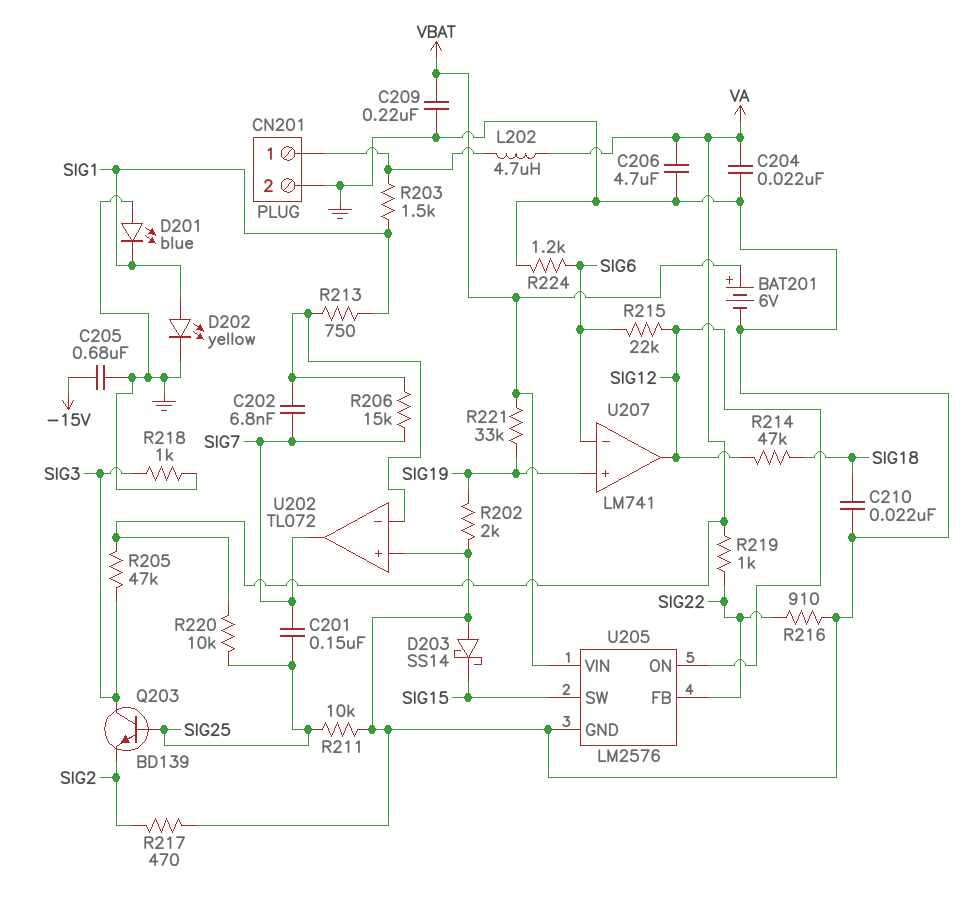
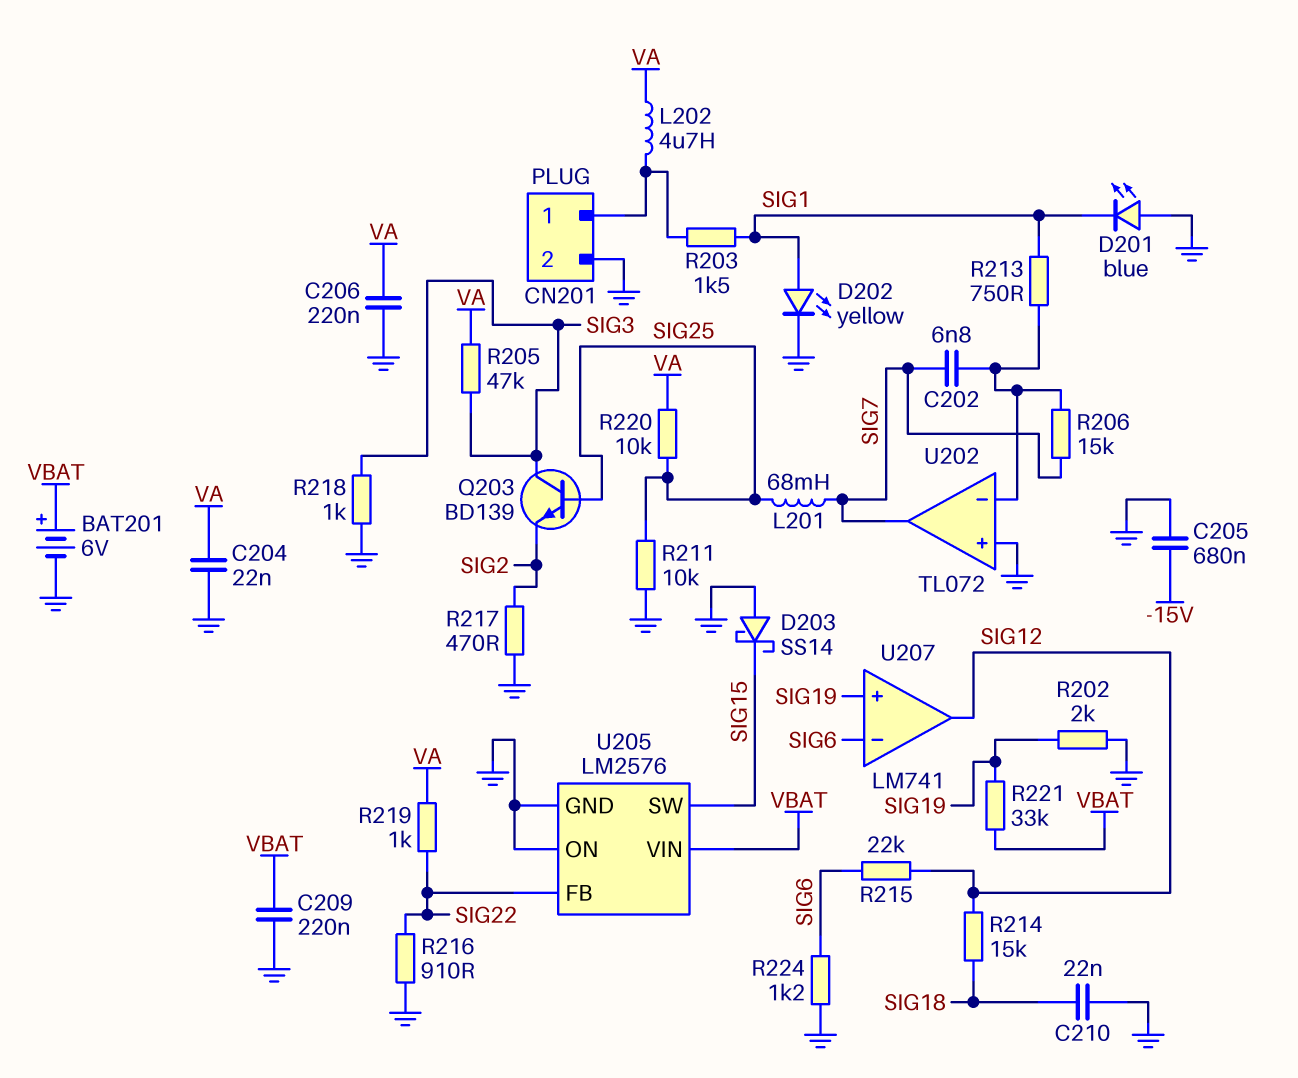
C201: 150nF (SIG7, SIG25) -> none
C206: 4.7uF (GND, VA) -> 220nF (GND, VA)
L201: none -> 68mH (SIG7, SIG25)
R214: 47k (SIG12, SIG18) -> 15k (SIG12, SIG18)
U205 pin ON: SIG12 -> GND

